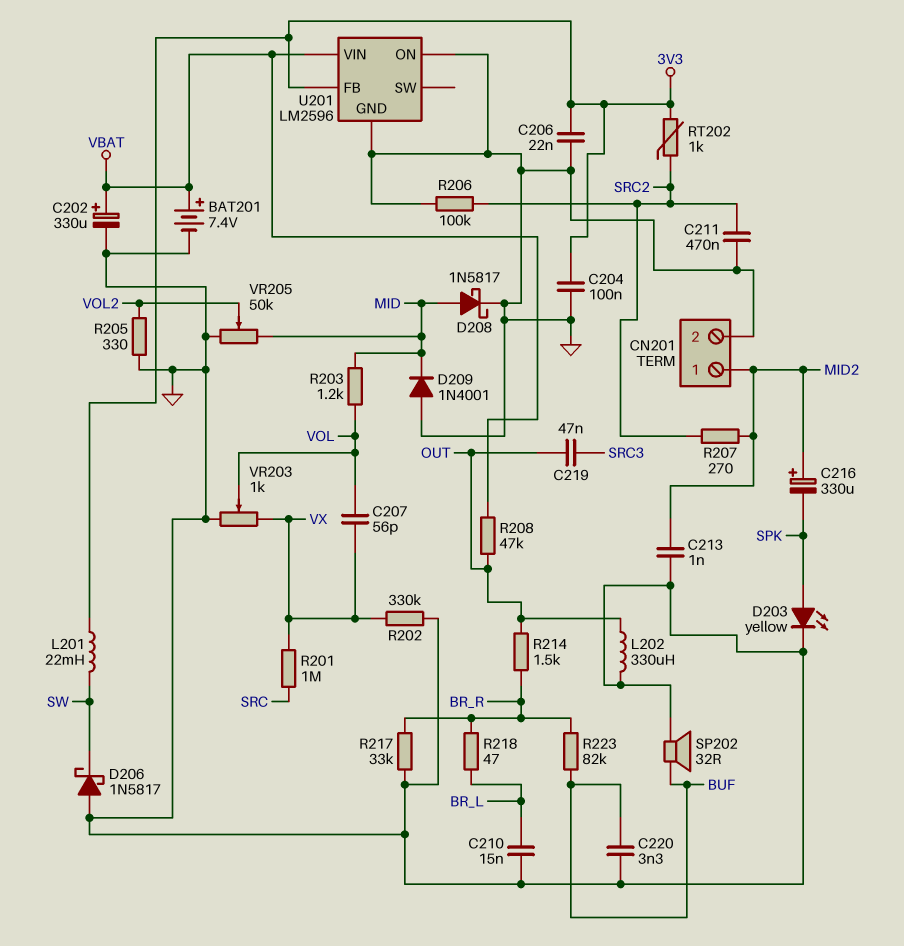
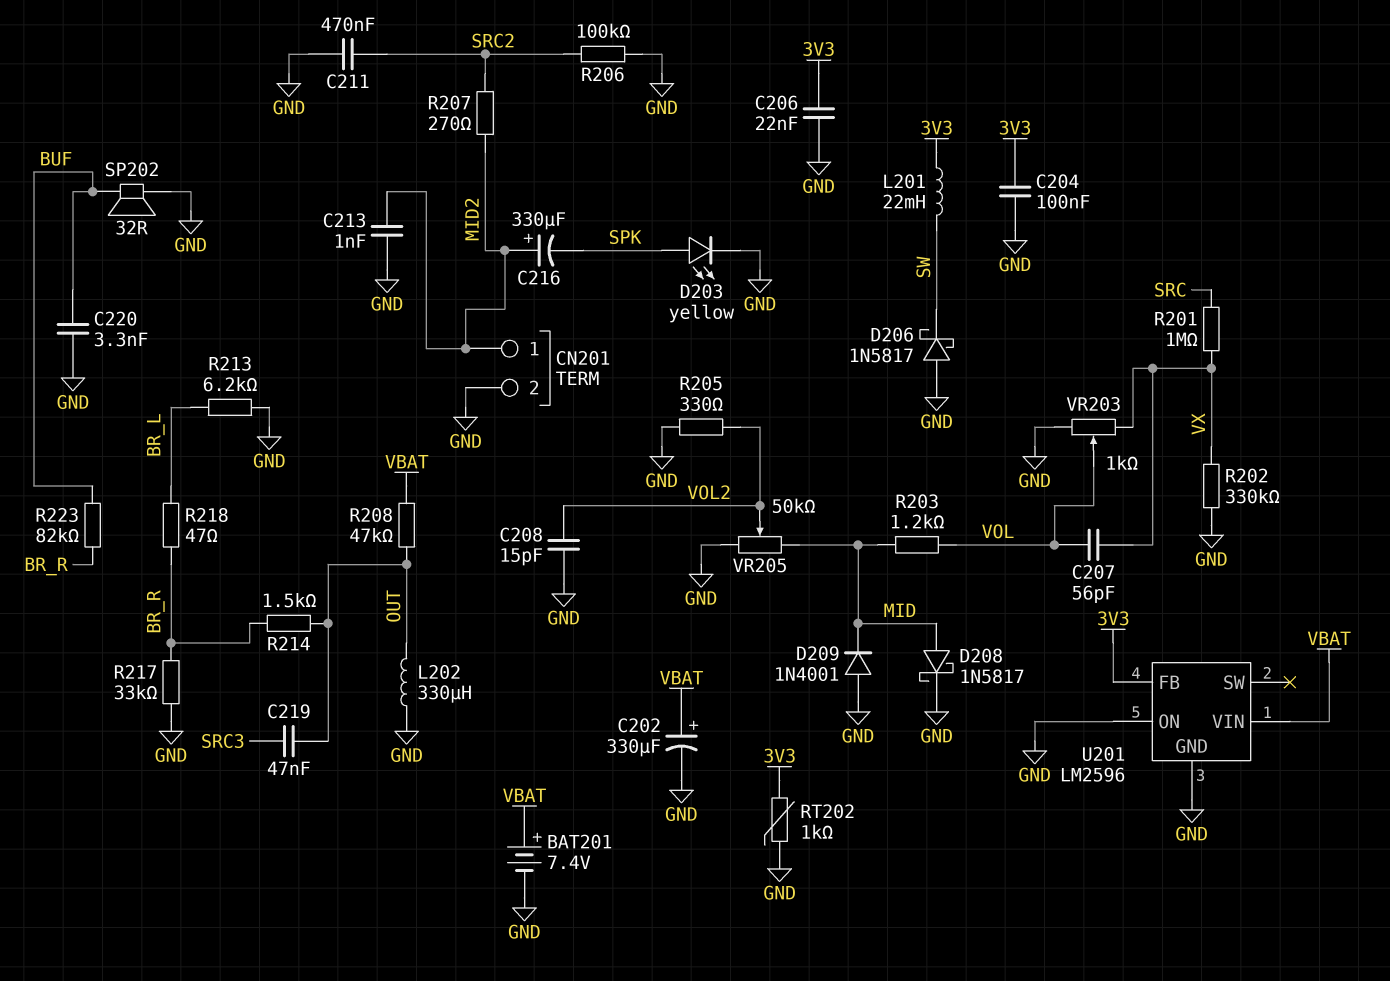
C208: none -> 15pF (GND, VOL2)
C210: 15nF (BR_L, GND) -> none
R213: none -> 6.2k (BR_L, GND)
RT202: 1k (3V3, SRC2) -> 1k (3V3, GND)

